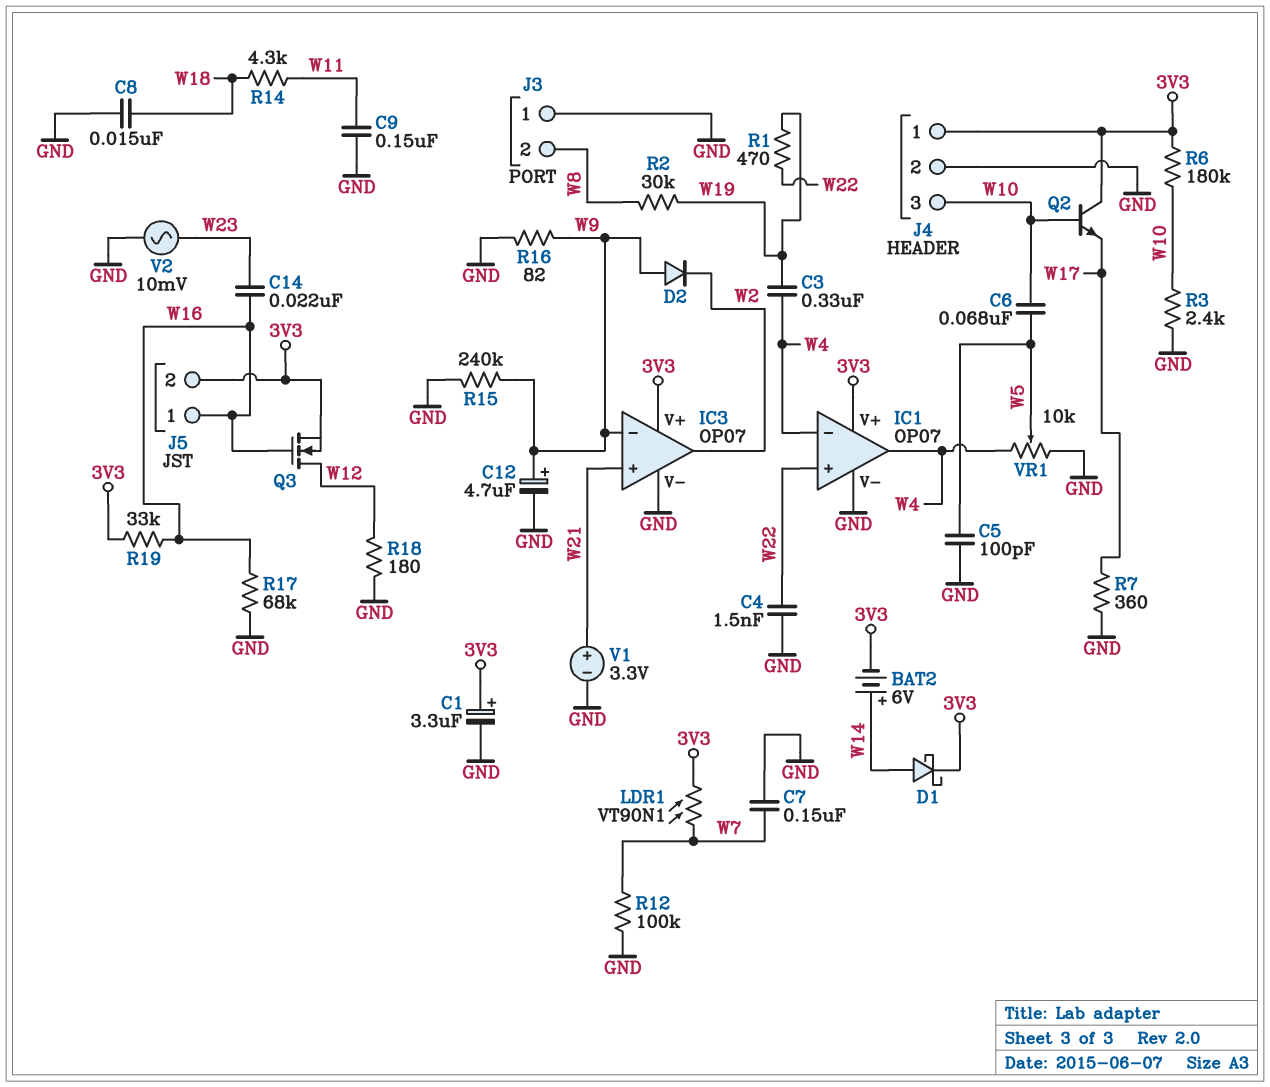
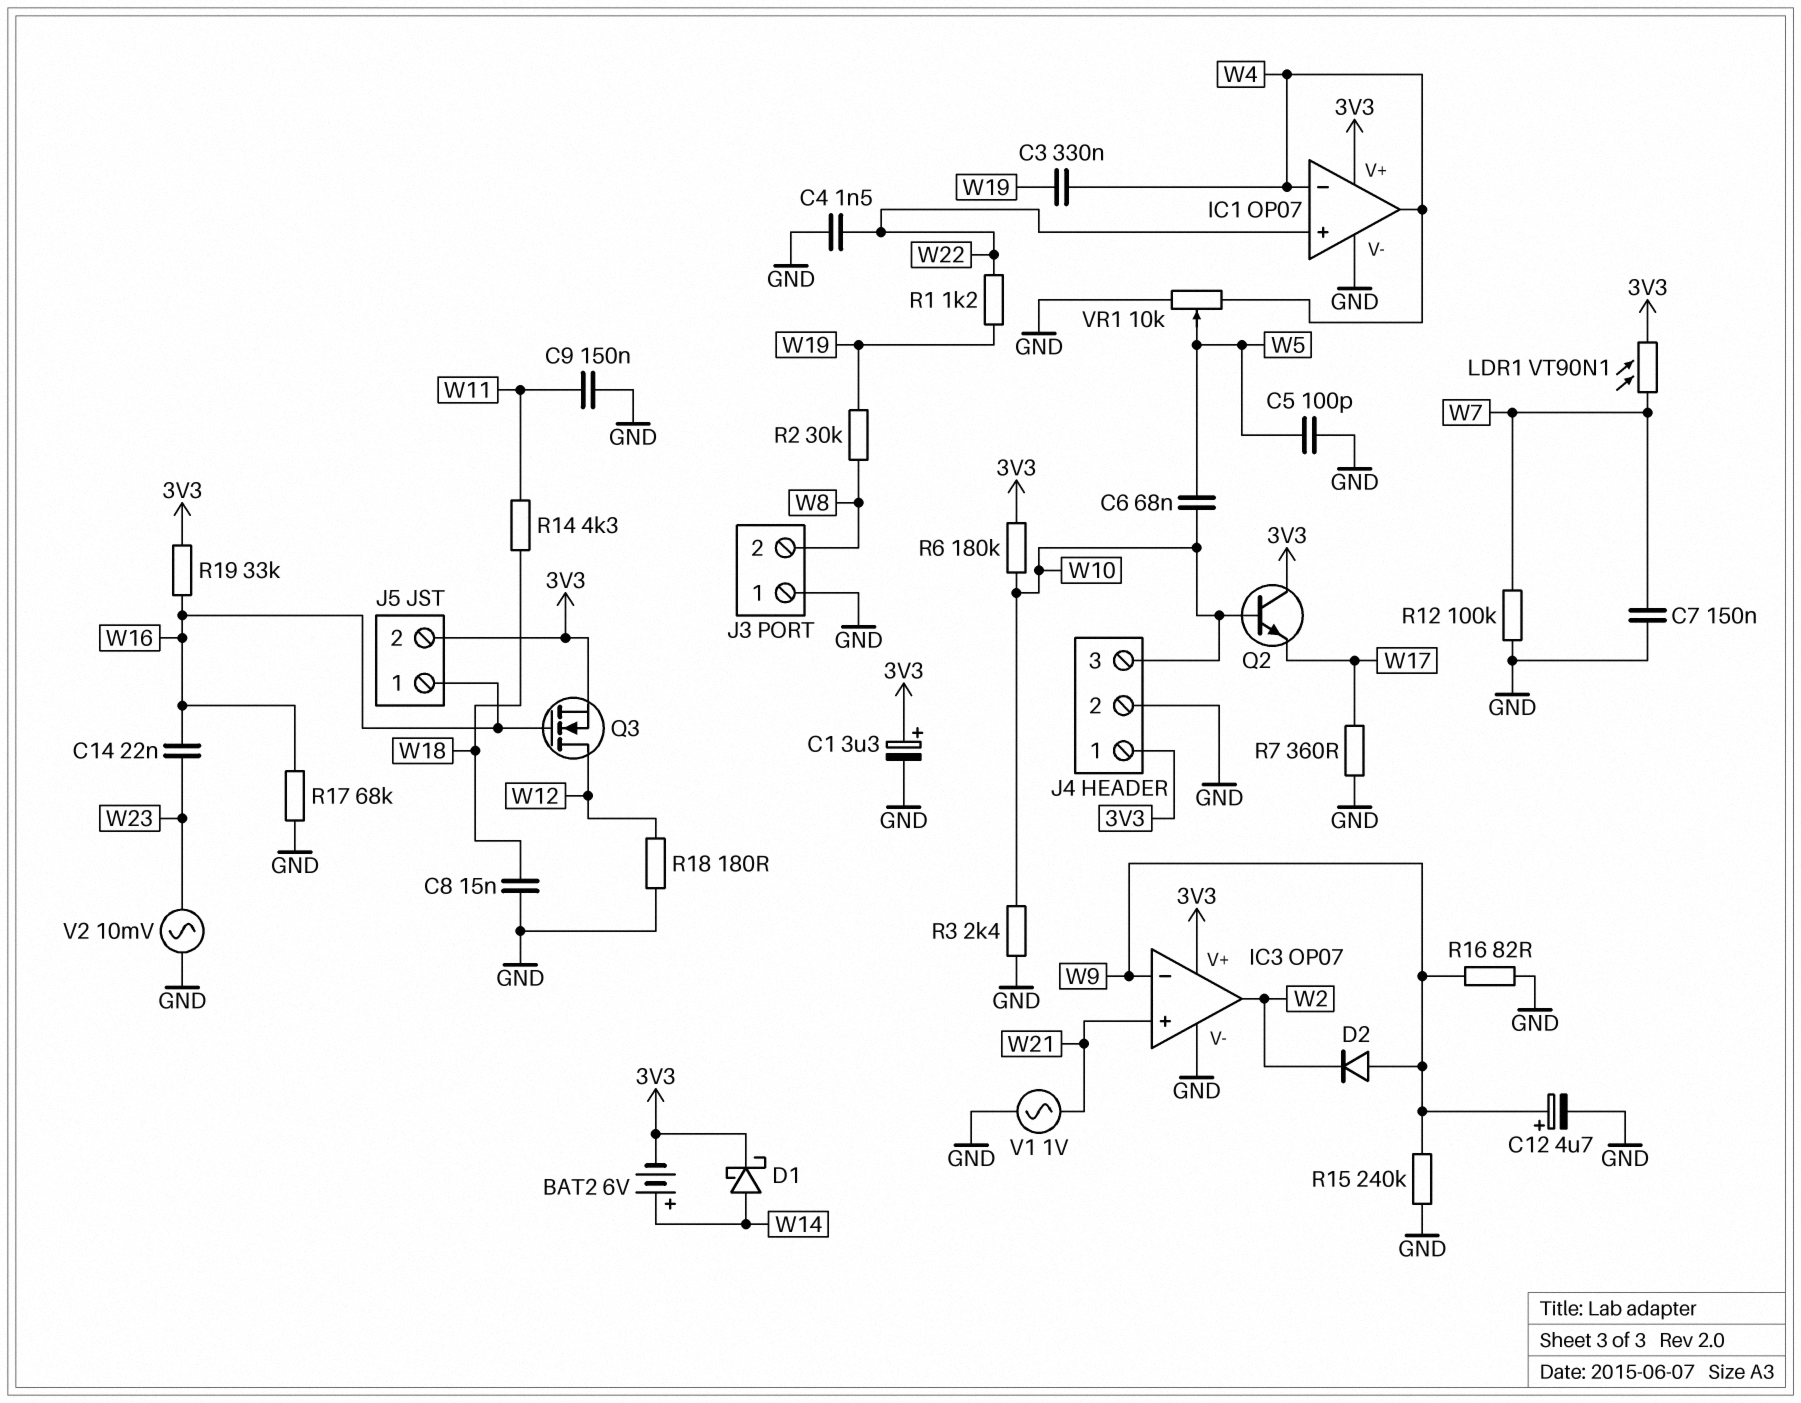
R1: 470 (W19, W22) -> 1.2k (W19, W22)
V1: 3.3V (plus W21, minus GND) -> AC 1V (GND, W21)

